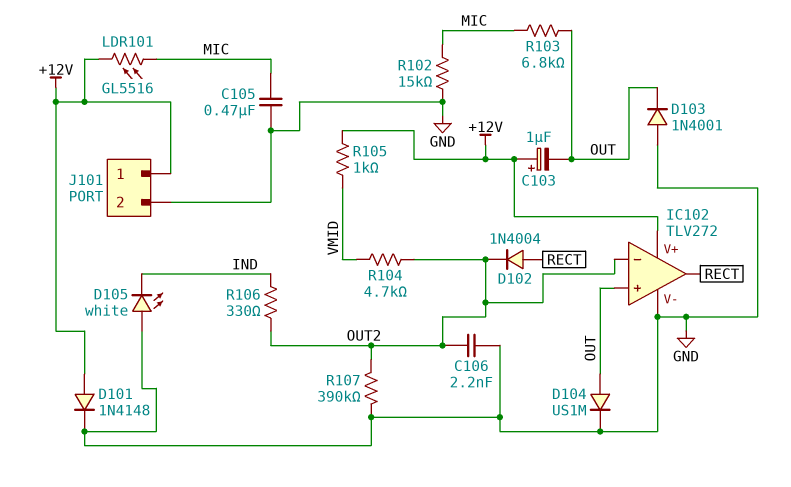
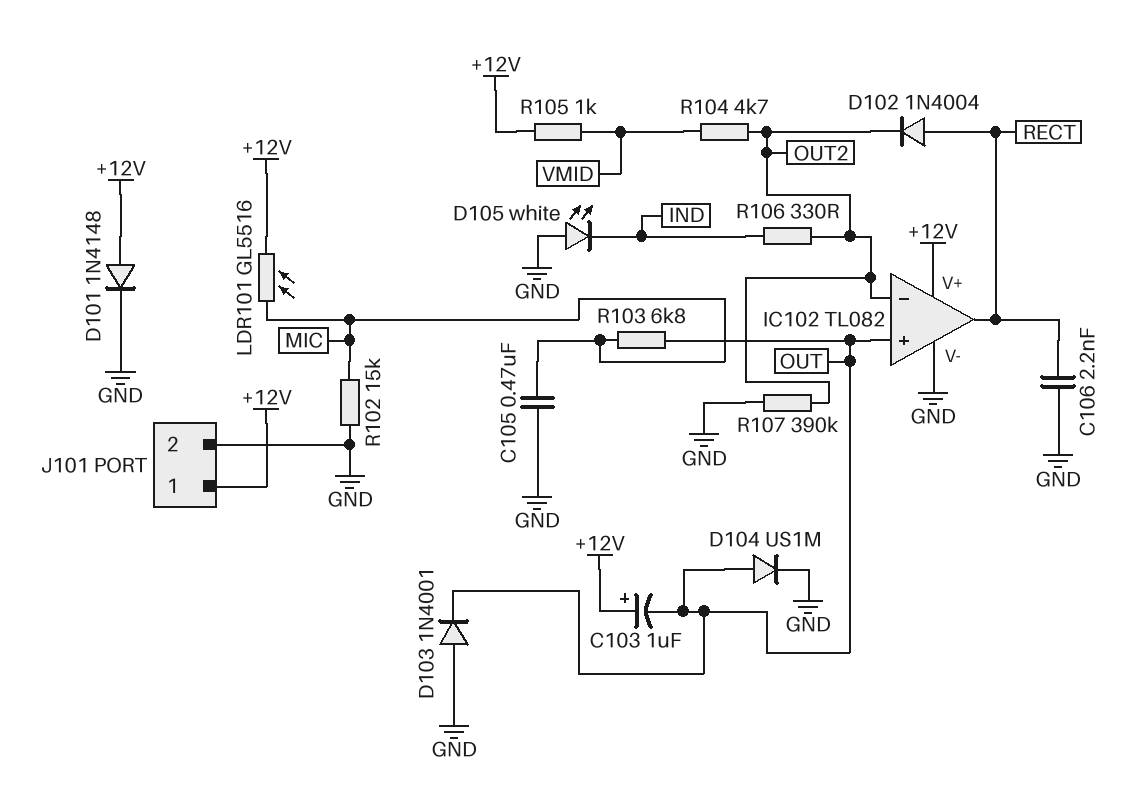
C106: 2.2nF (GND, OUT2) -> 2.2nF (GND, RECT)
IC102: TLV272 -> TL082

